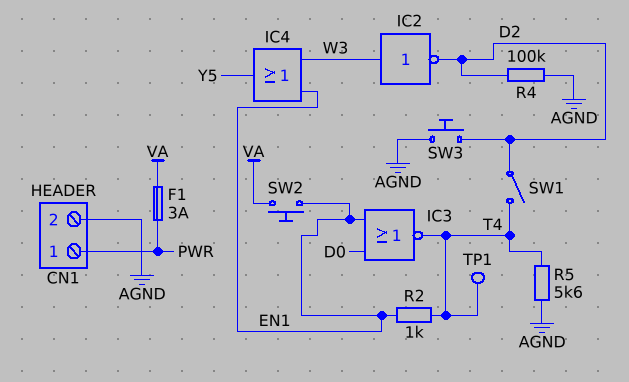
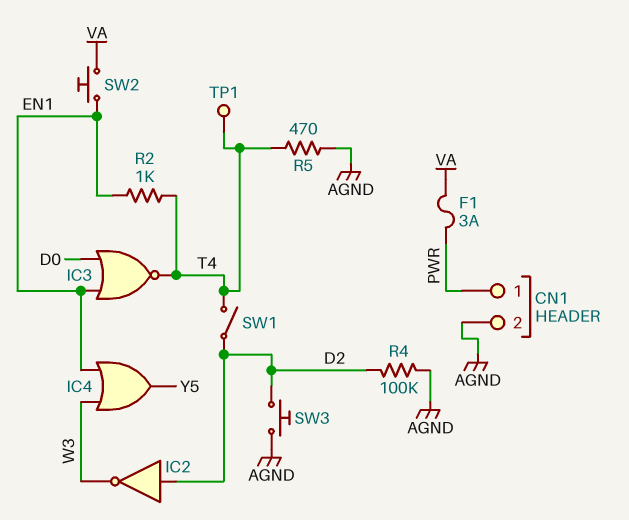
IC2: NOT (in W3, out D2) -> NOT (in D2, out W3)
R5: 5.6k (AGND, T4) -> 470 (AGND, T4)

